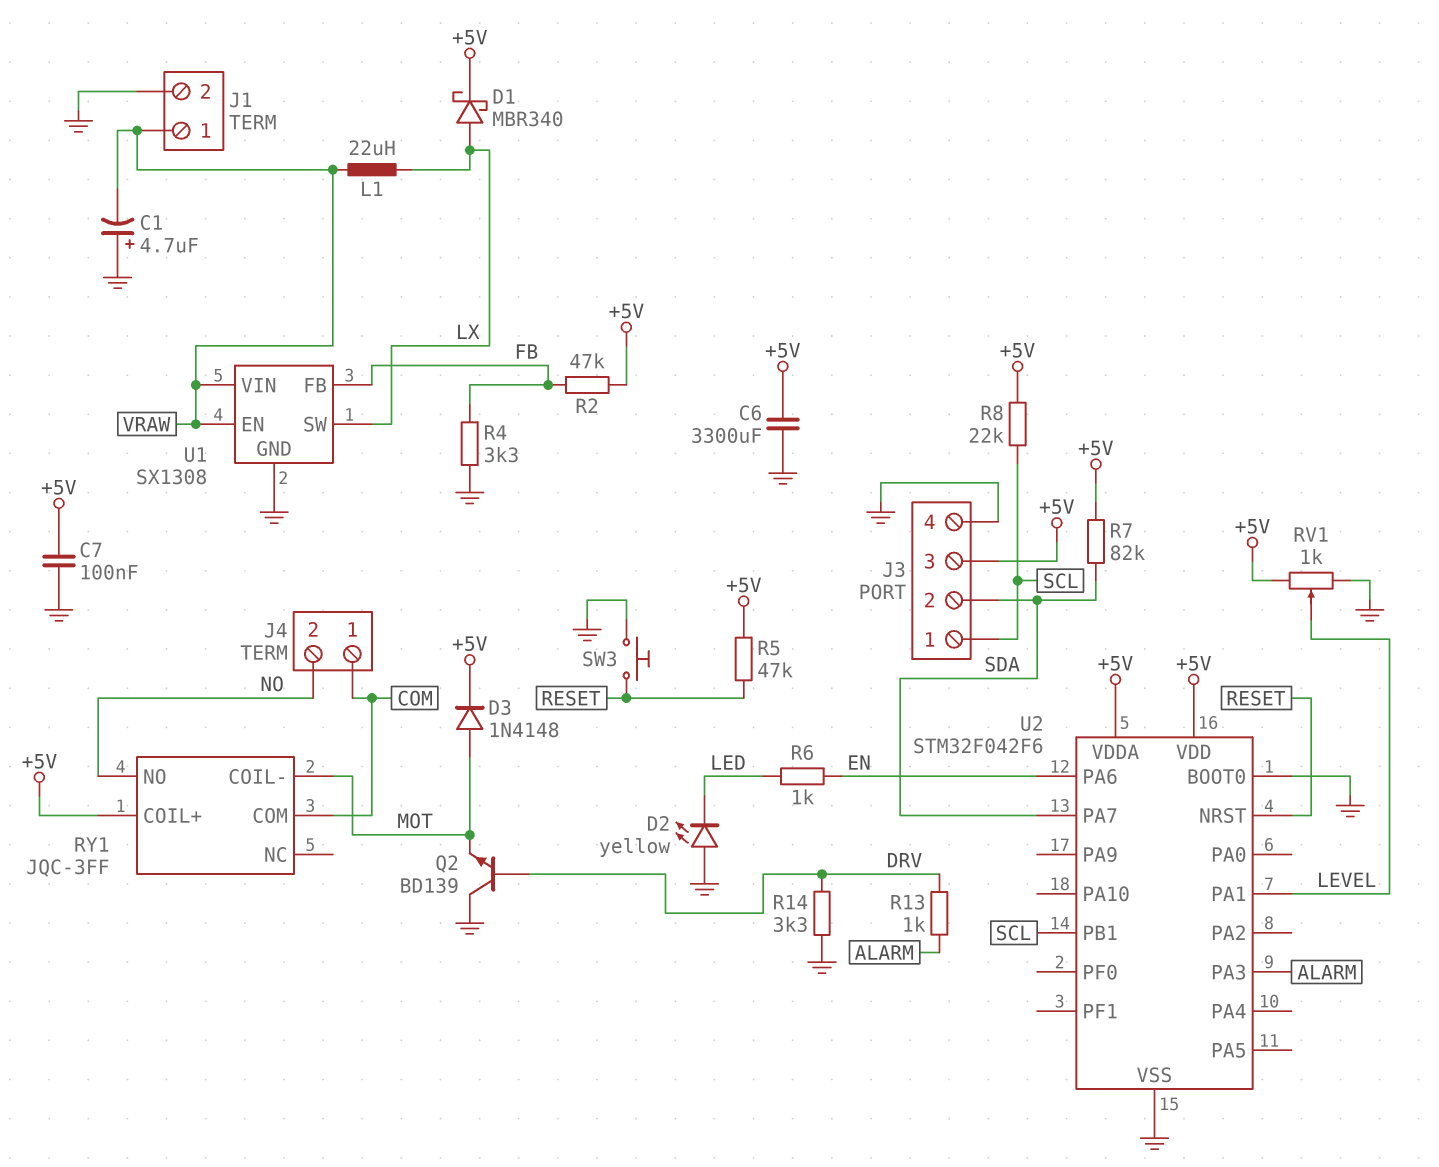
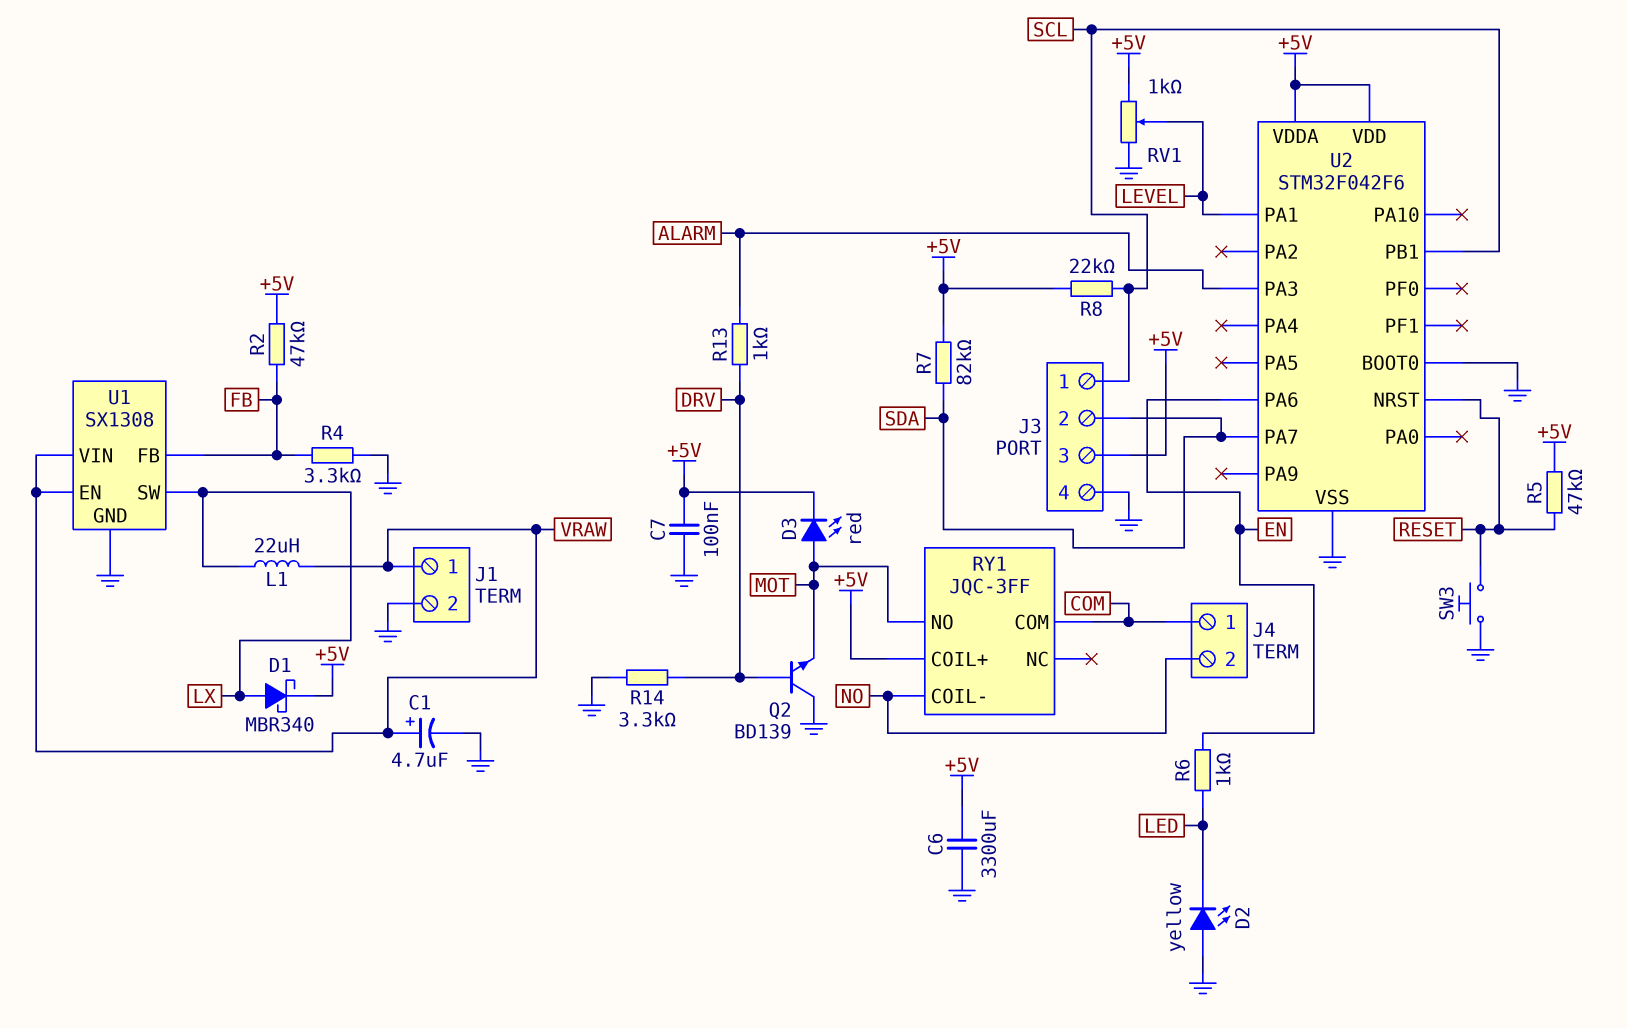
C1: 4.7uF (plus GND, minus VRAW) -> 4.7uF (plus VRAW, minus GND)
D3: diode 1N4148 (A MOT, K +5V) -> LED red (A MOT, K +5V)
RY1 pin COIL-: MOT -> NO
RY1 pin NO: NO -> MOT

